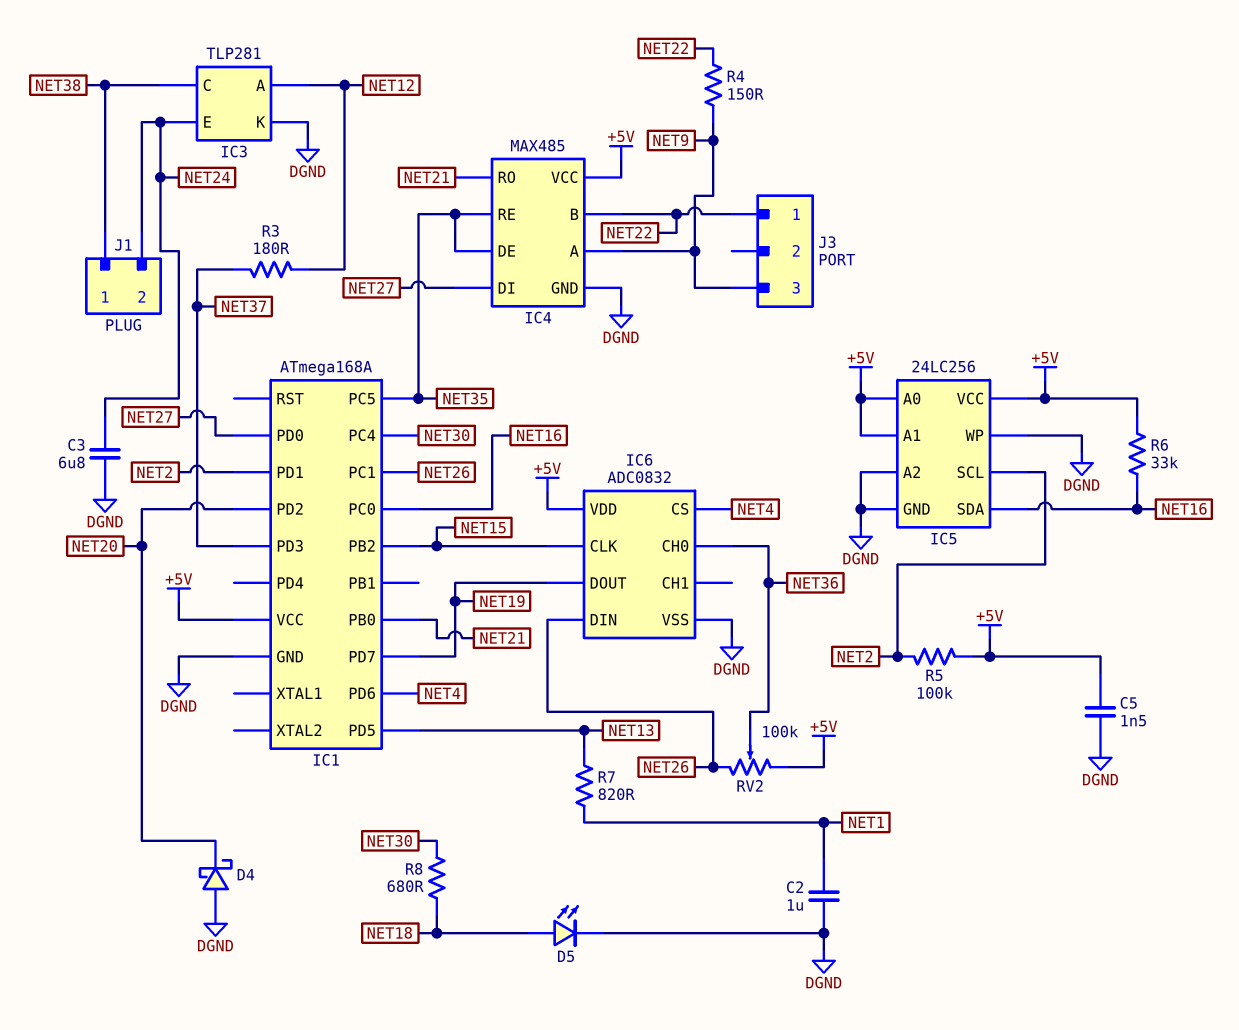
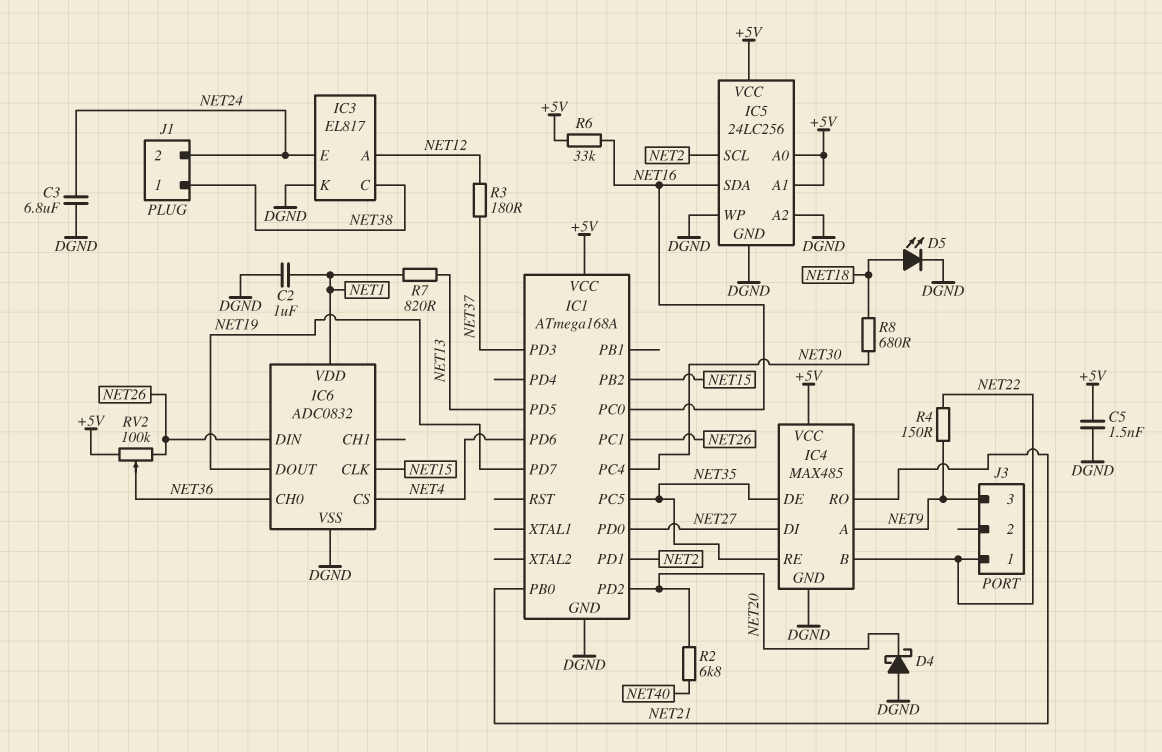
IC3: TLP281 -> EL817
IC6 pin VDD: +5V -> NET1
R2: none -> 6.8k (NET20, NET40)
R5: 100k (+5V, NET2) -> none

